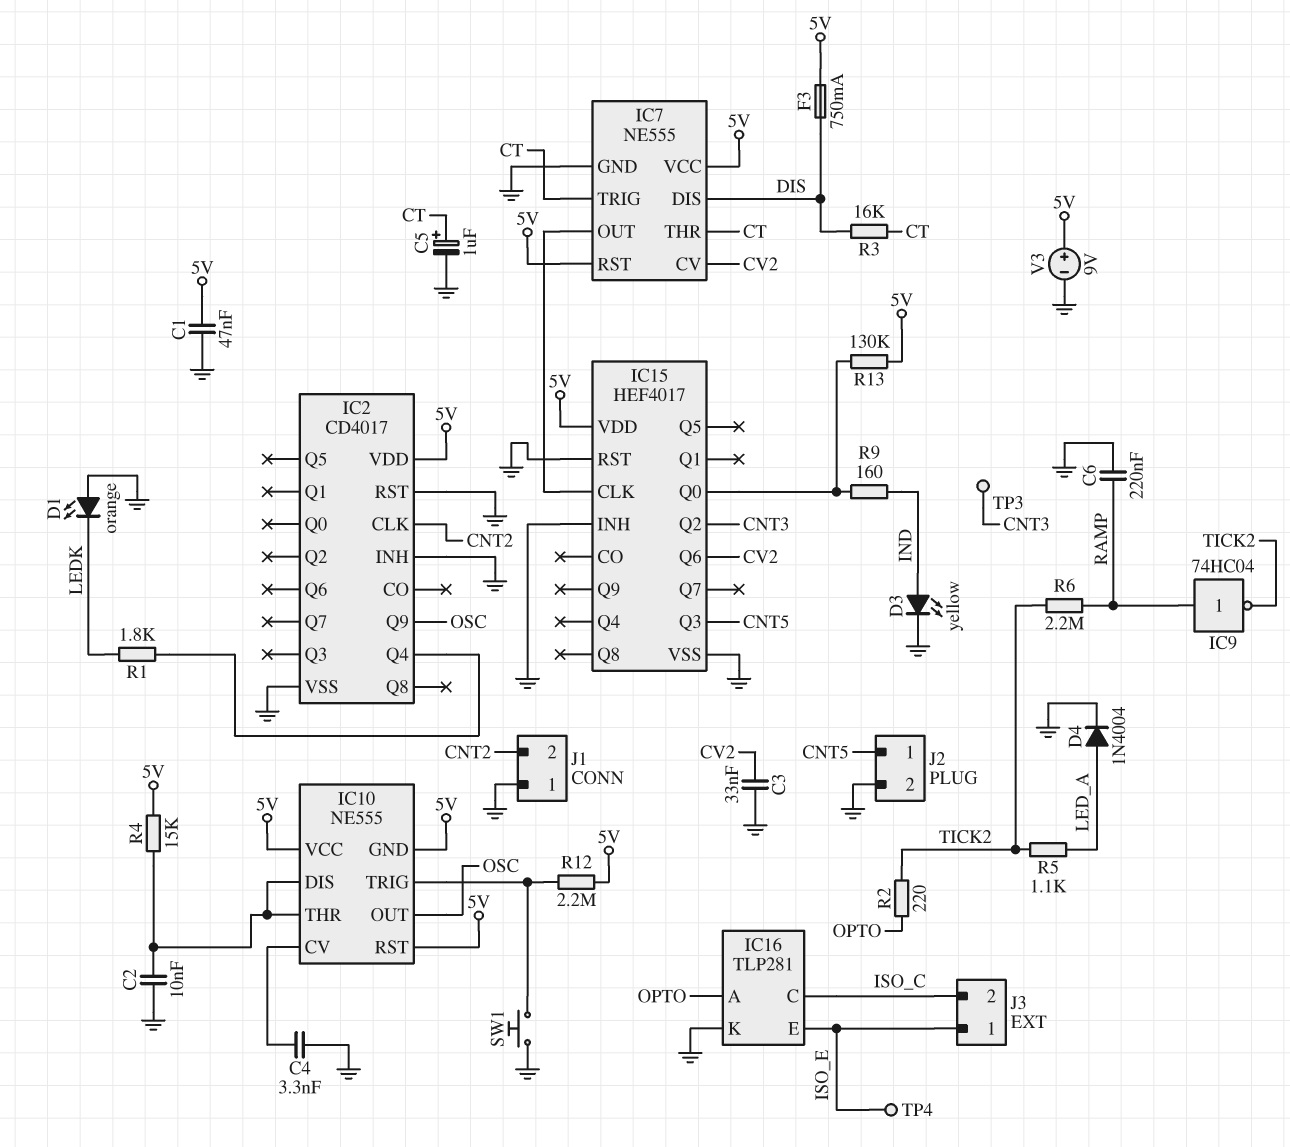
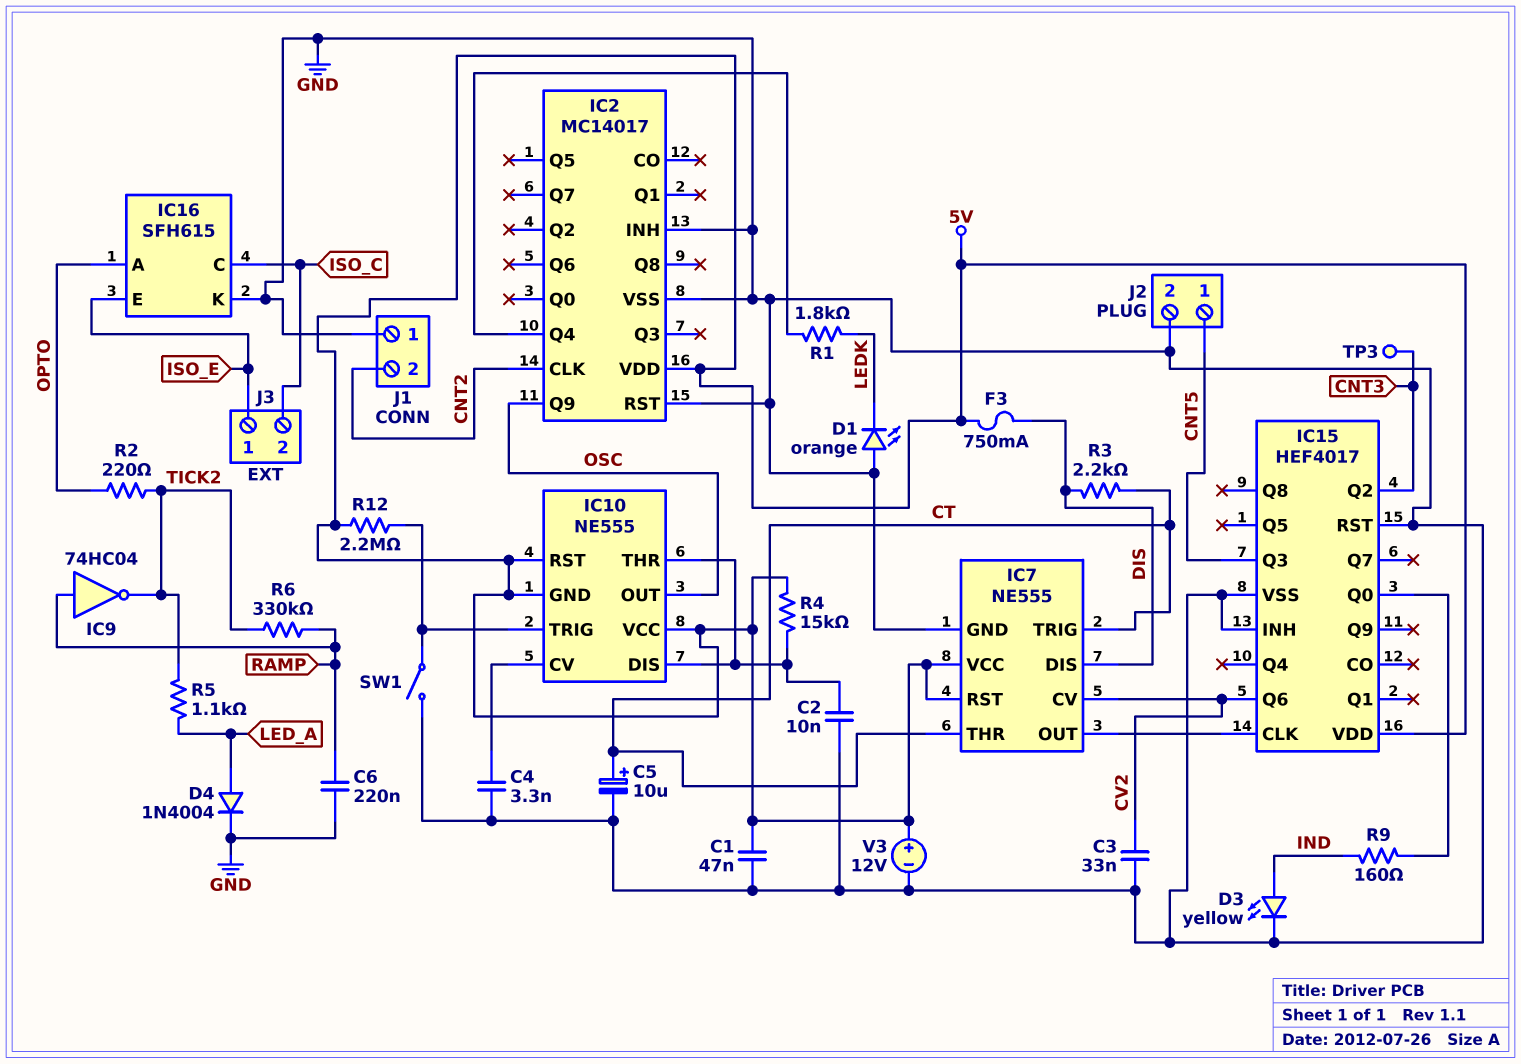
C5: 1uF (plus CT, minus GND) -> 10uF (plus CT, minus GND)
IC2: CD4017 -> MC14017
IC16: TLP281 -> SFH615
R3: 16k (CT, DIS) -> 2.2k (CT, DIS)
R6: 2.2M (RAMP, TICK2) -> 330k (RAMP, TICK2)
R13: 130k (5V, IC15/Q0) -> none
SW1: button (GND, IC10/TRIG) -> switch (GND, IC10/TRIG)
TP4: test point (ISO_E) -> none
V3: 9V (plus 5V, minus GND) -> 12V (plus 5V, minus GND)

